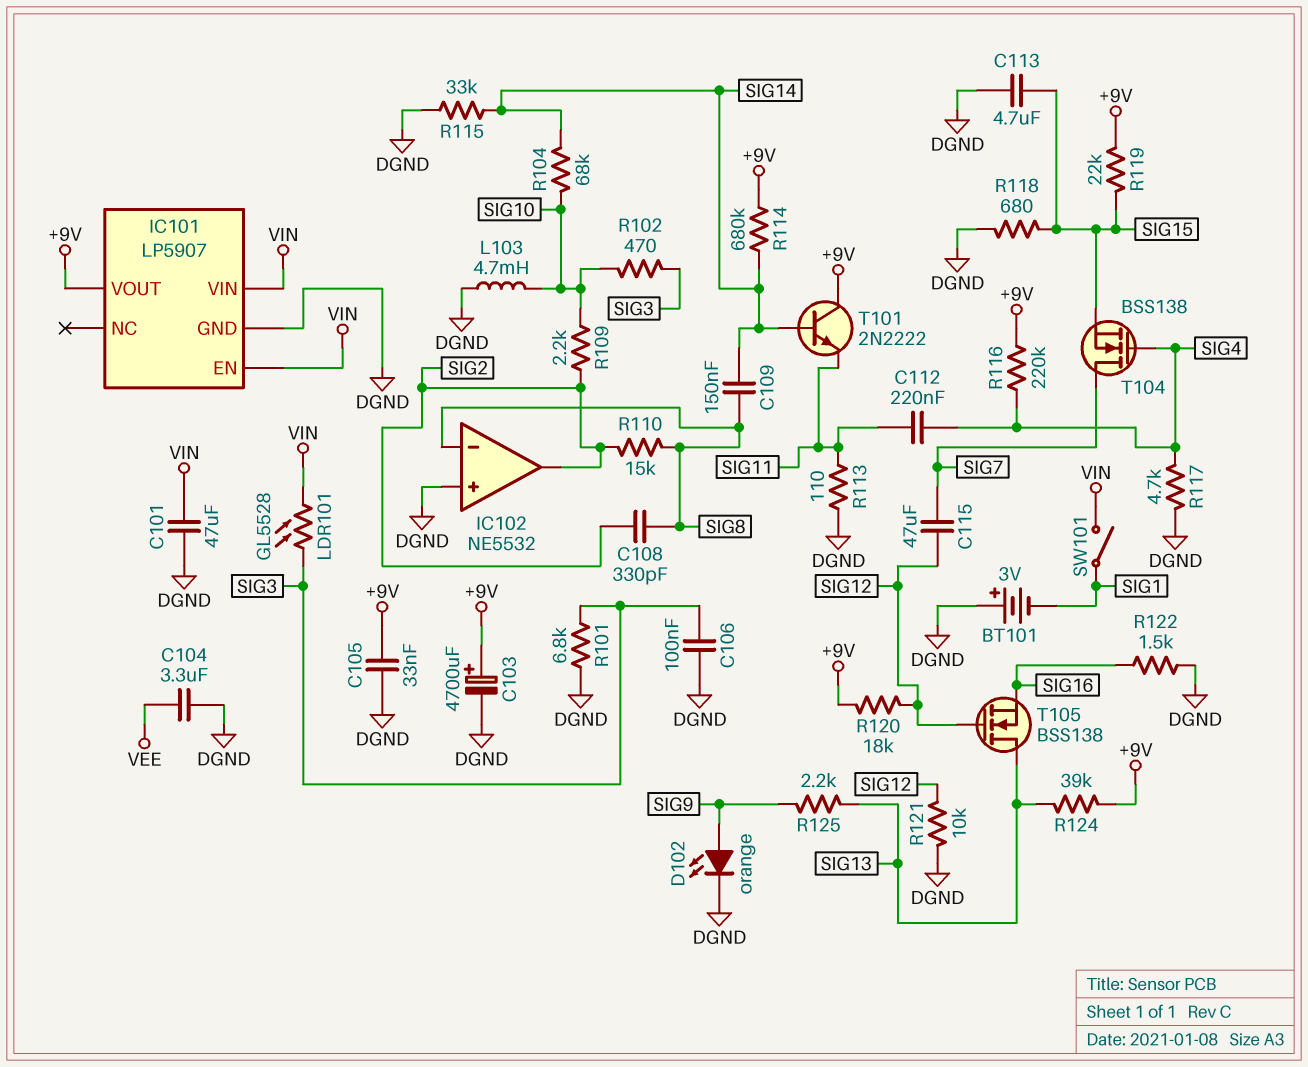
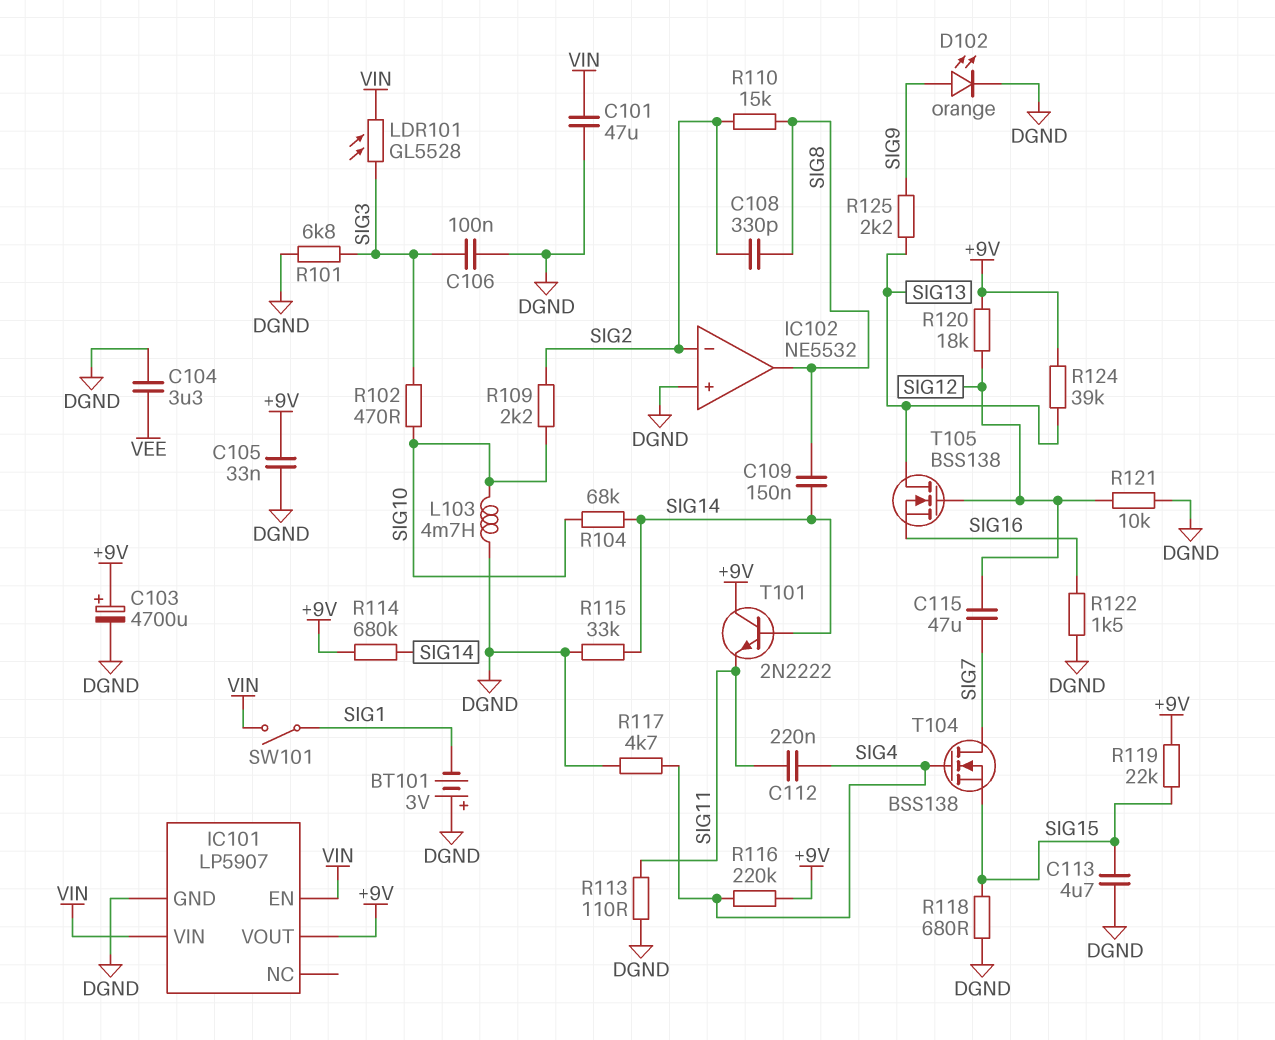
IC102 pin in-: SIG8 -> SIG2
IC102 pin out: SIG2 -> SIG8

